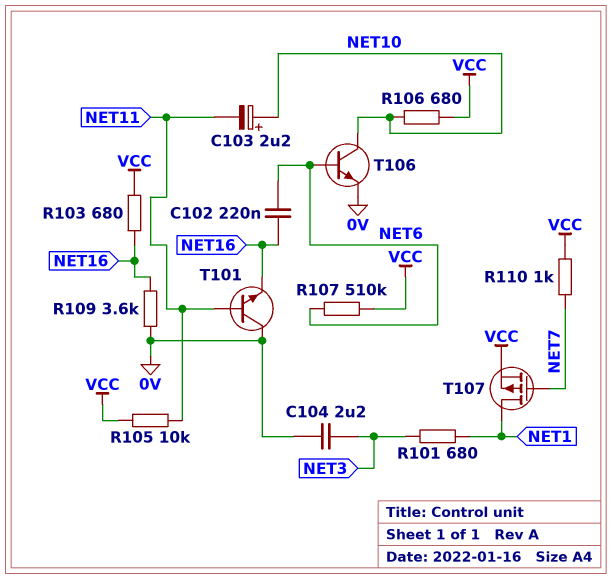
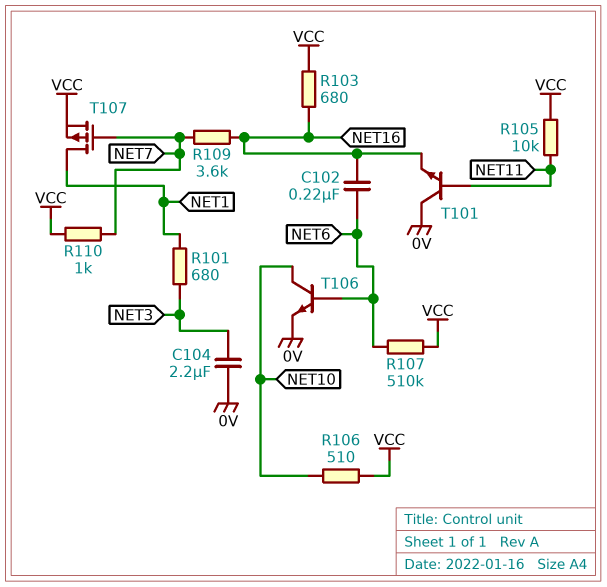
C103: 2.2uF (plus NET10, minus NET11) -> none
R106: 680 (NET10, VCC) -> 510 (NET10, VCC)
R109: 3.6k (0V, NET16) -> 3.6k (NET7, NET16)

